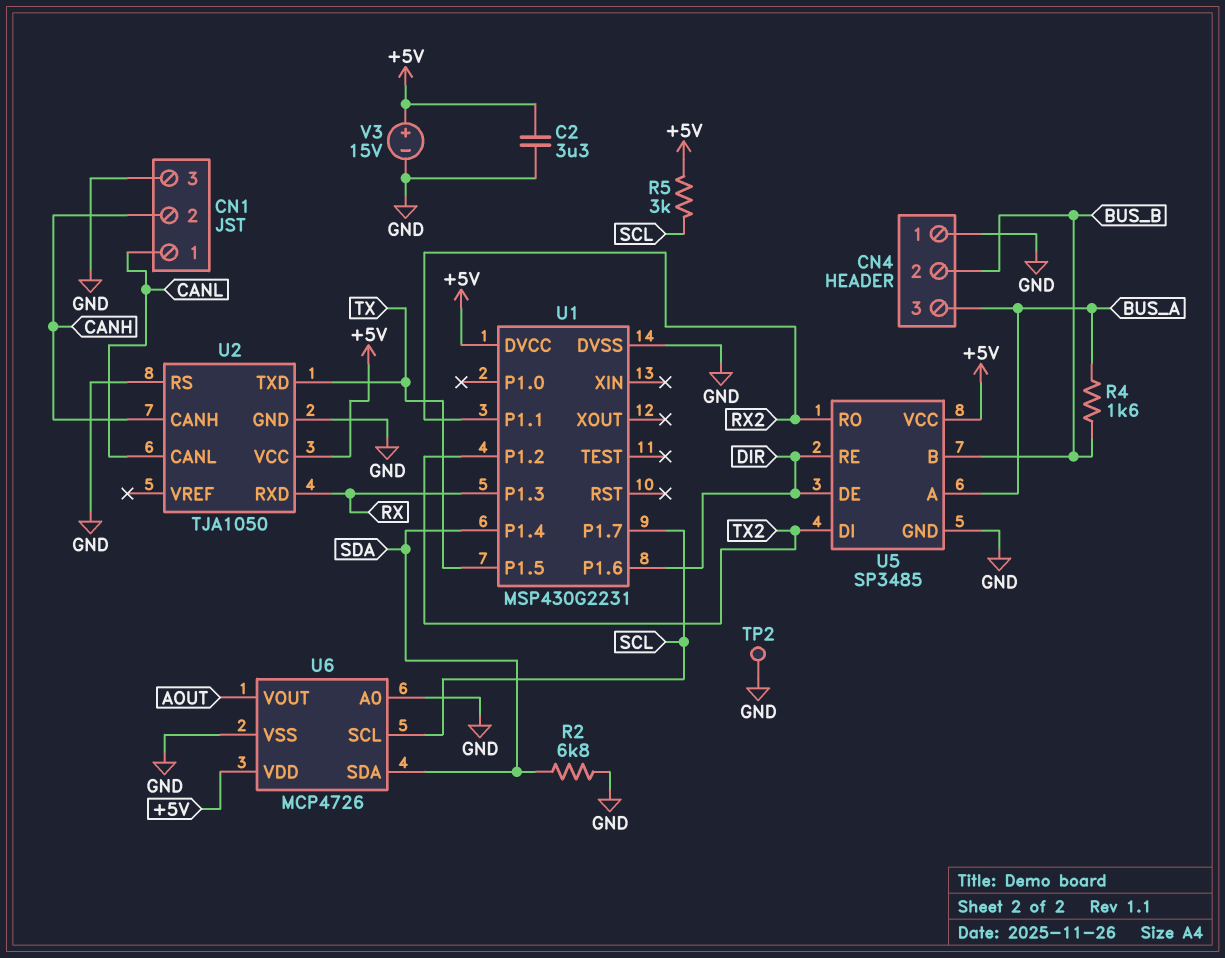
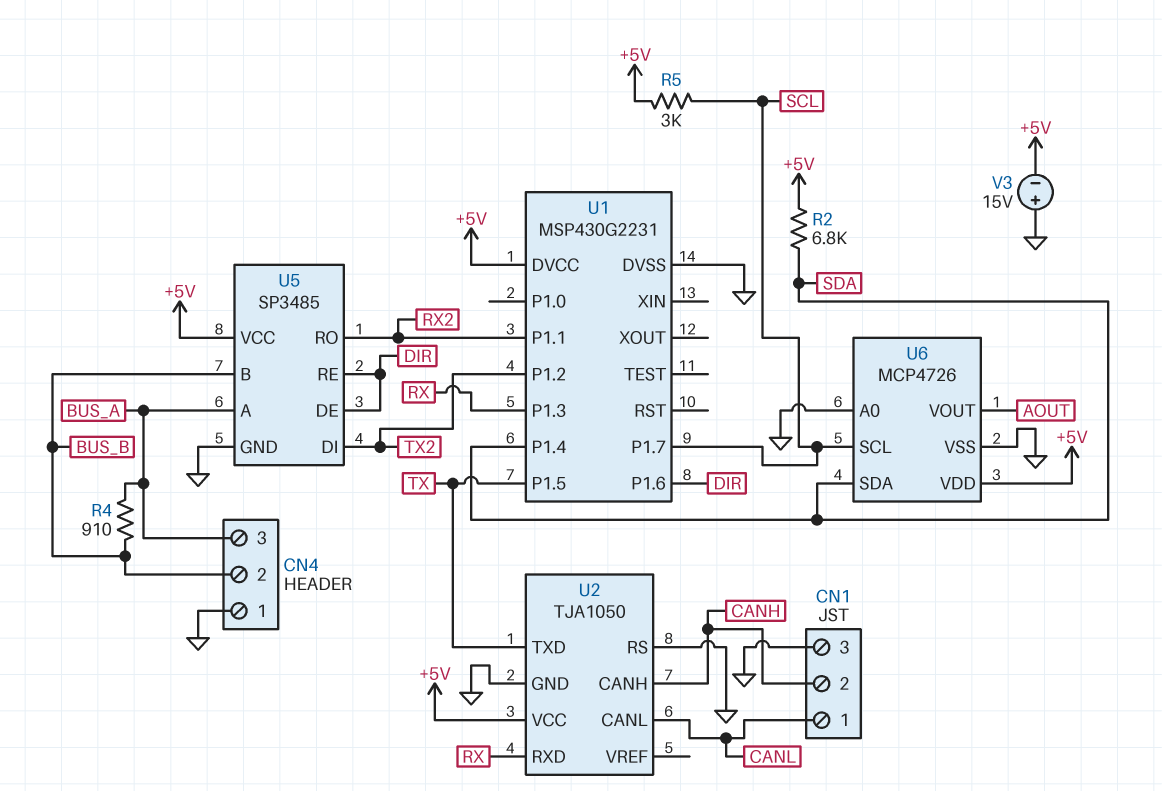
C2: 3.3uF (+5V, GND) -> none
R2: 6.8k (GND, SDA) -> 6.8k (+5V, SDA)
R4: 1.6k (BUS_A, BUS_B) -> 910 (BUS_A, BUS_B)
TP2: test point (GND) -> none
V3: 15V (plus +5V, minus GND) -> 15V (plus GND, minus +5V)

